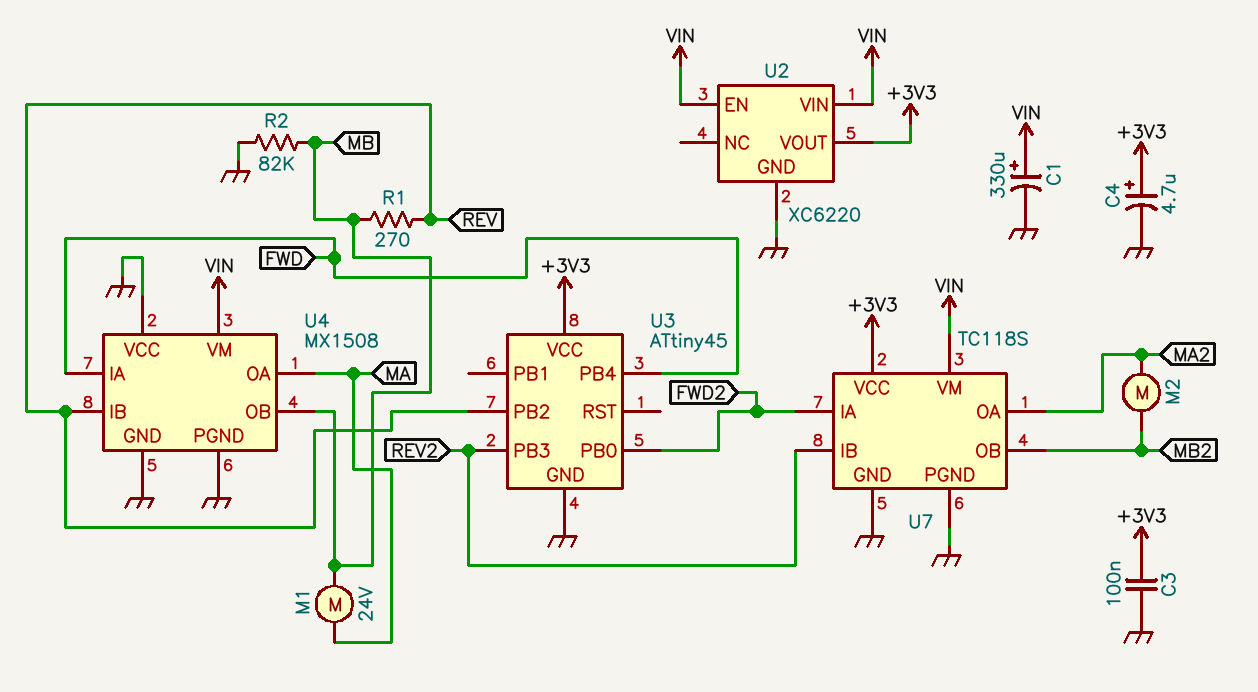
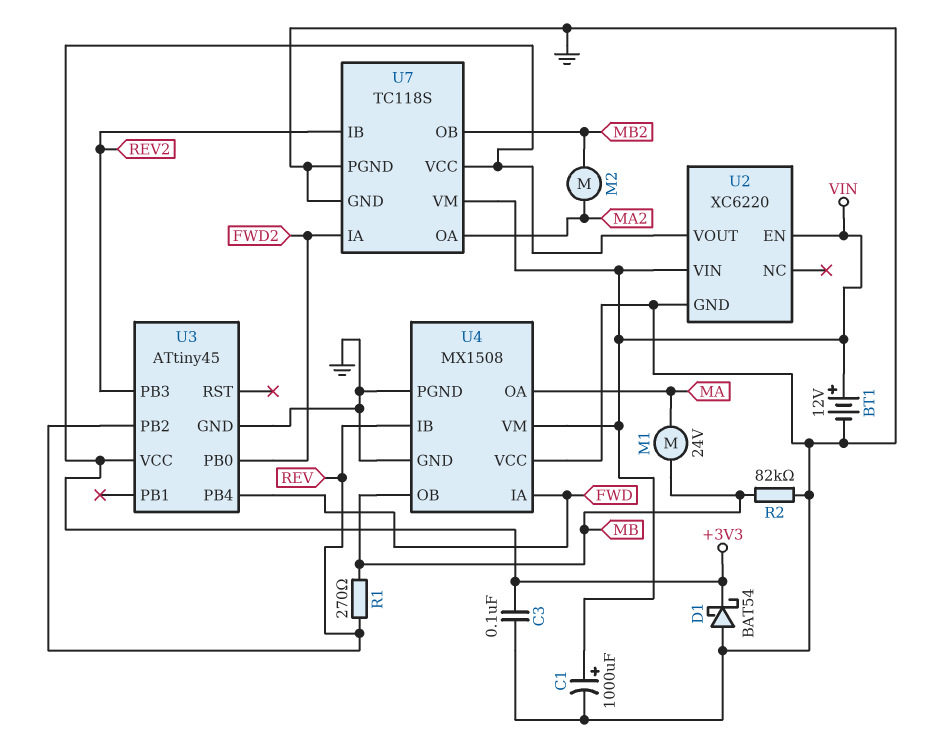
BT1: none -> 12V (plus VIN, minus GND)
C1: 330uF (plus VIN, minus GND) -> 1000uF (plus VIN, minus GND)
C4: 4.7uF (plus +3V3, minus GND) -> none
D1: none -> schottky BAT54 (A GND, K +3V3)

